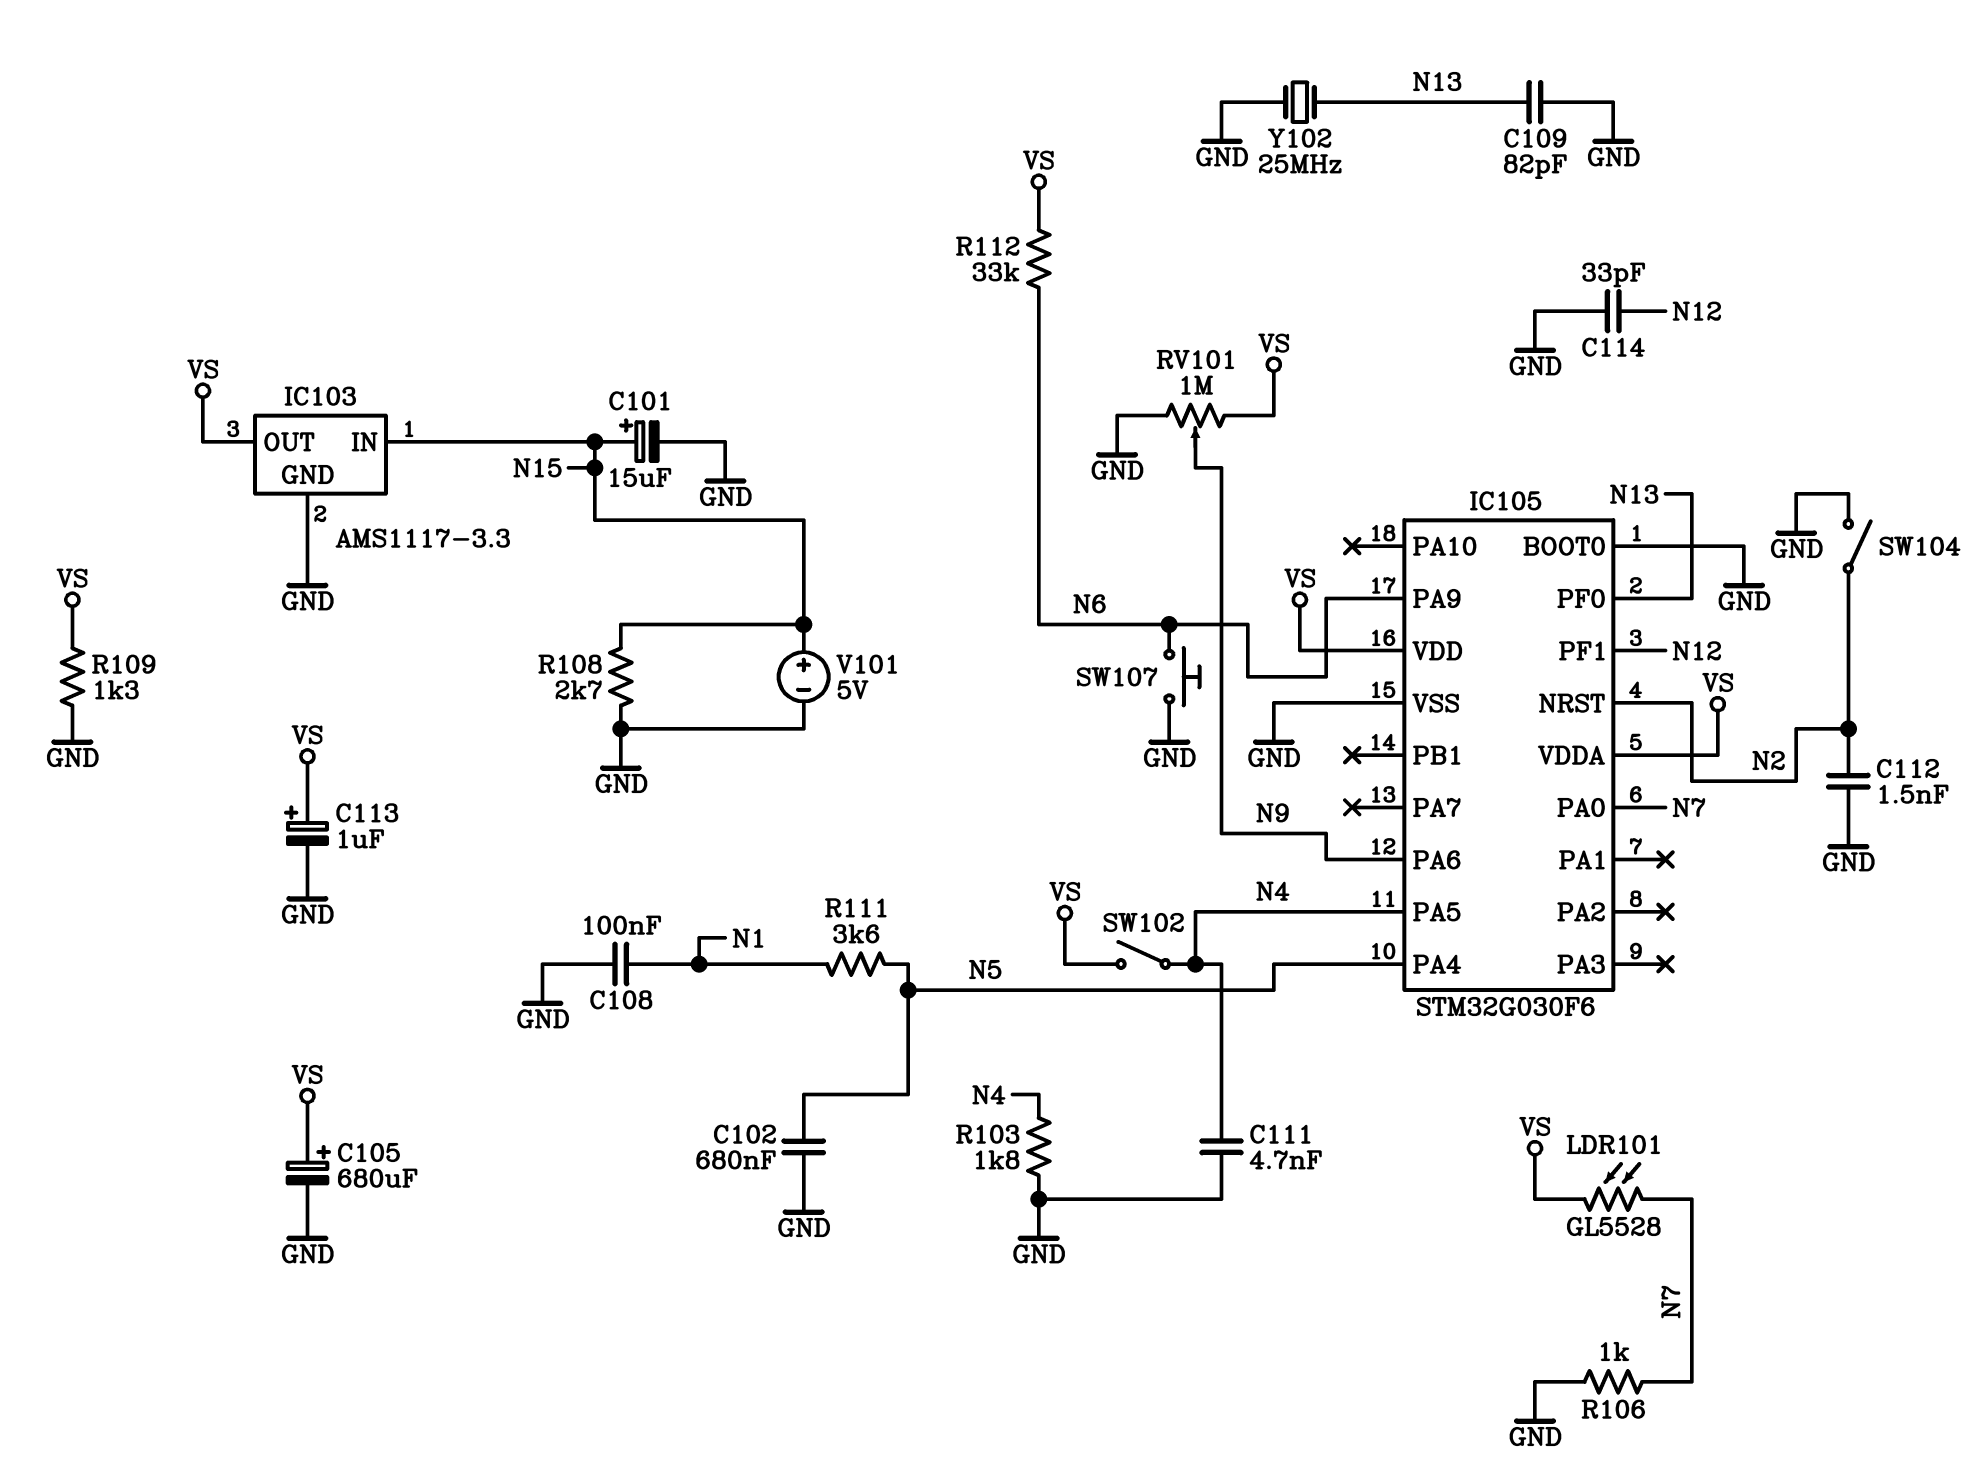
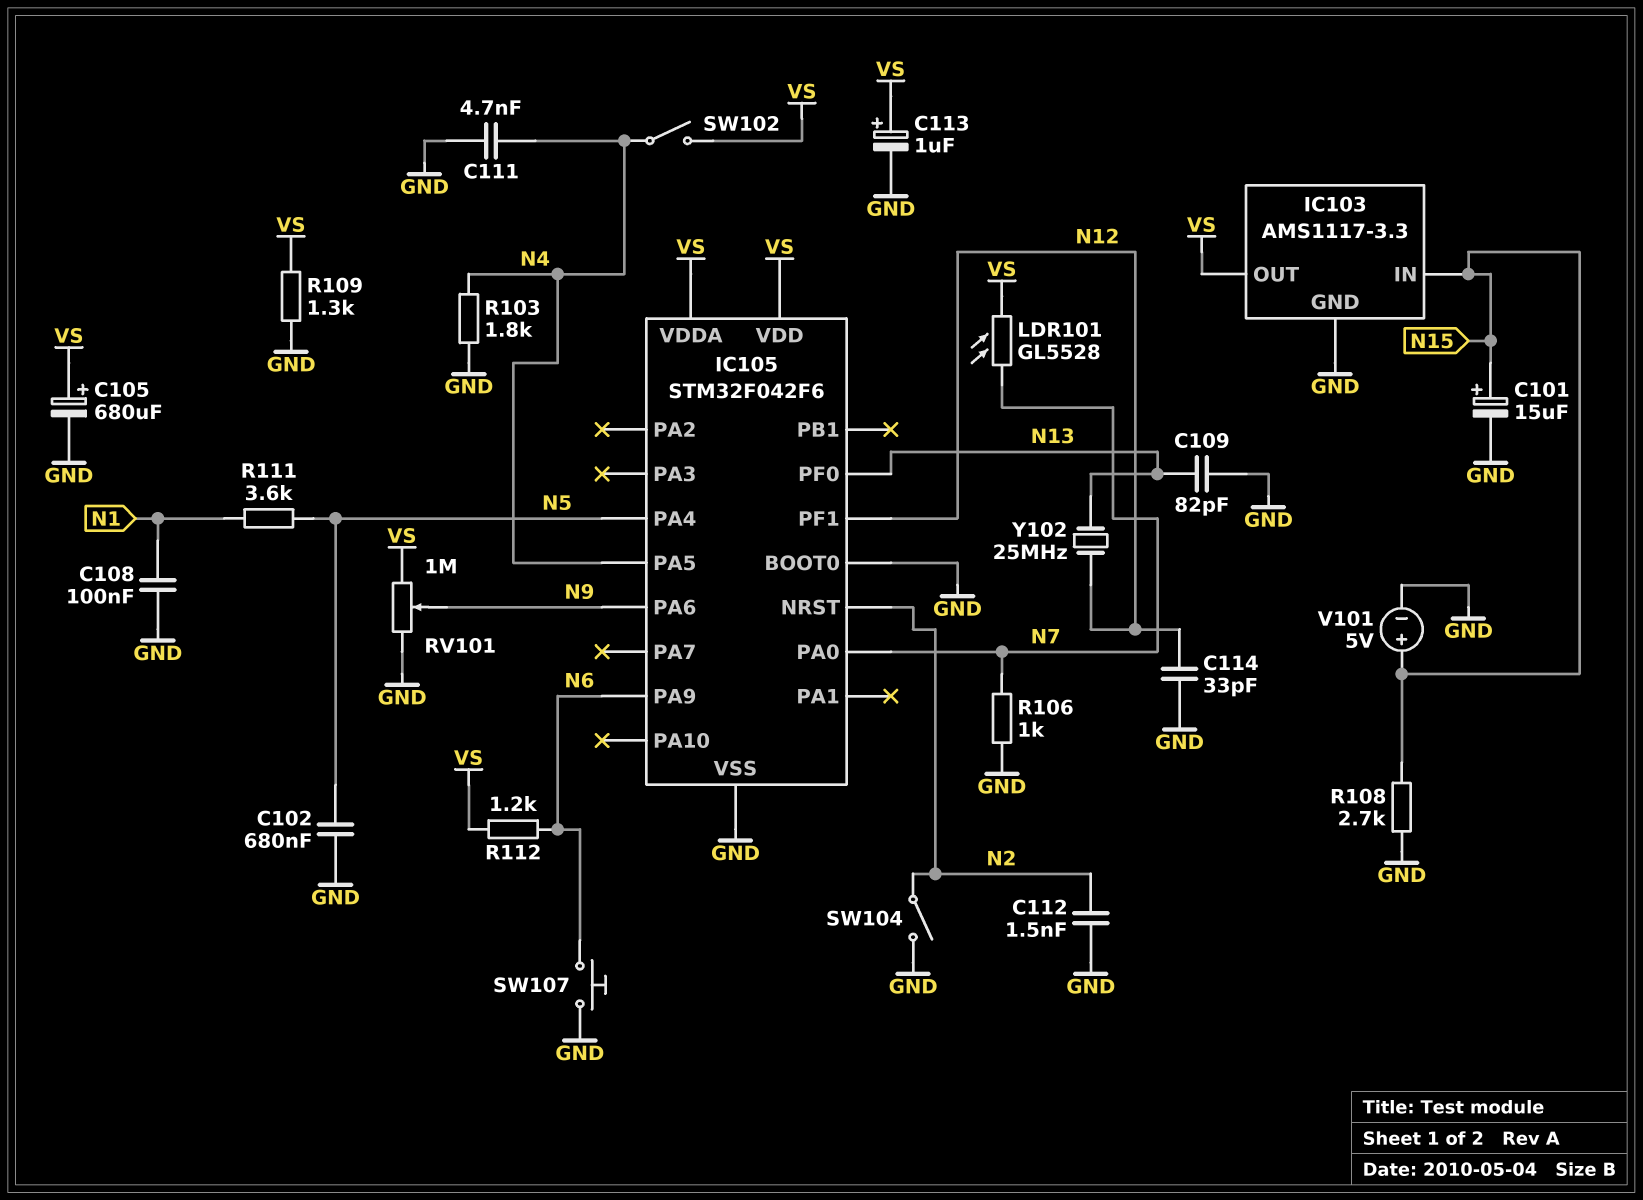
IC105: STM32G030F6 -> STM32F042F6
R112: 33k (N6, VS) -> 1.2k (N6, VS)
Y102: 25MHz (GND, N13) -> 25MHz (N12, N13)

